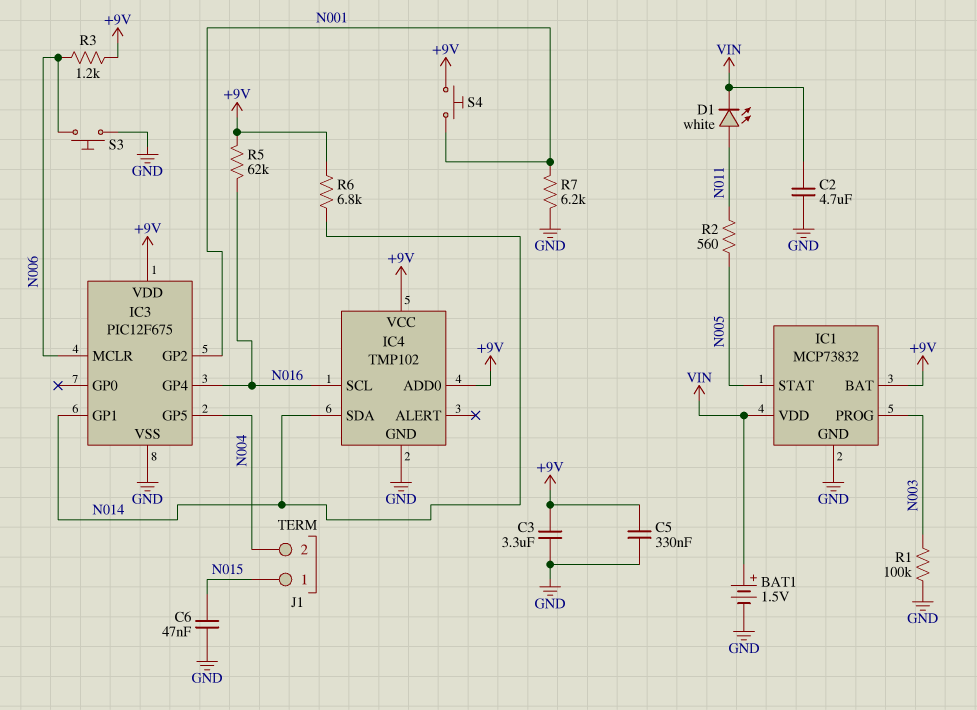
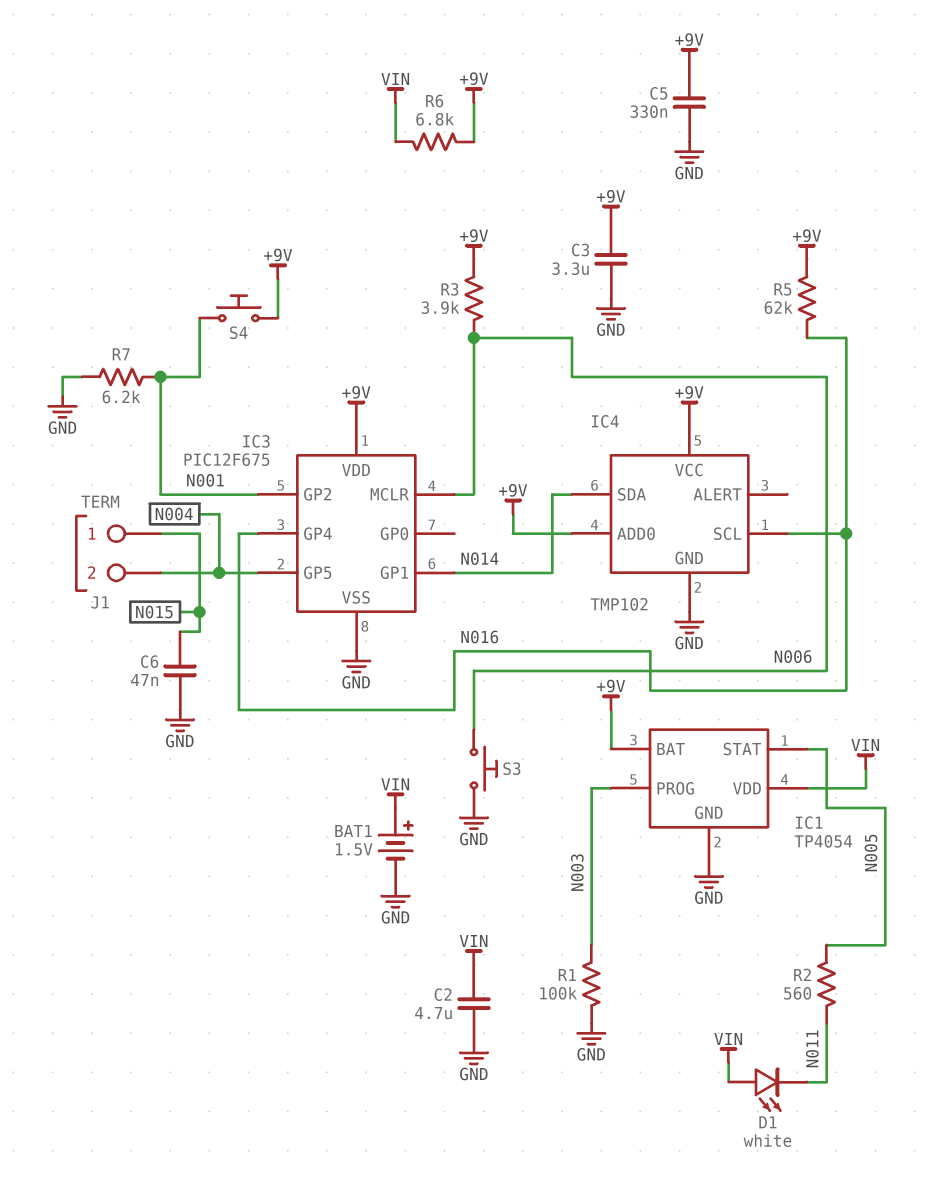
D1: LED white (A N011, K VIN) -> LED white (A VIN, K N011)
IC1: MCP73832 -> TP4054
R3: 1.2k (+9V, N006) -> 3.9k (+9V, N006)
R6: 6.8k (+9V, N014) -> 6.8k (+9V, VIN)

